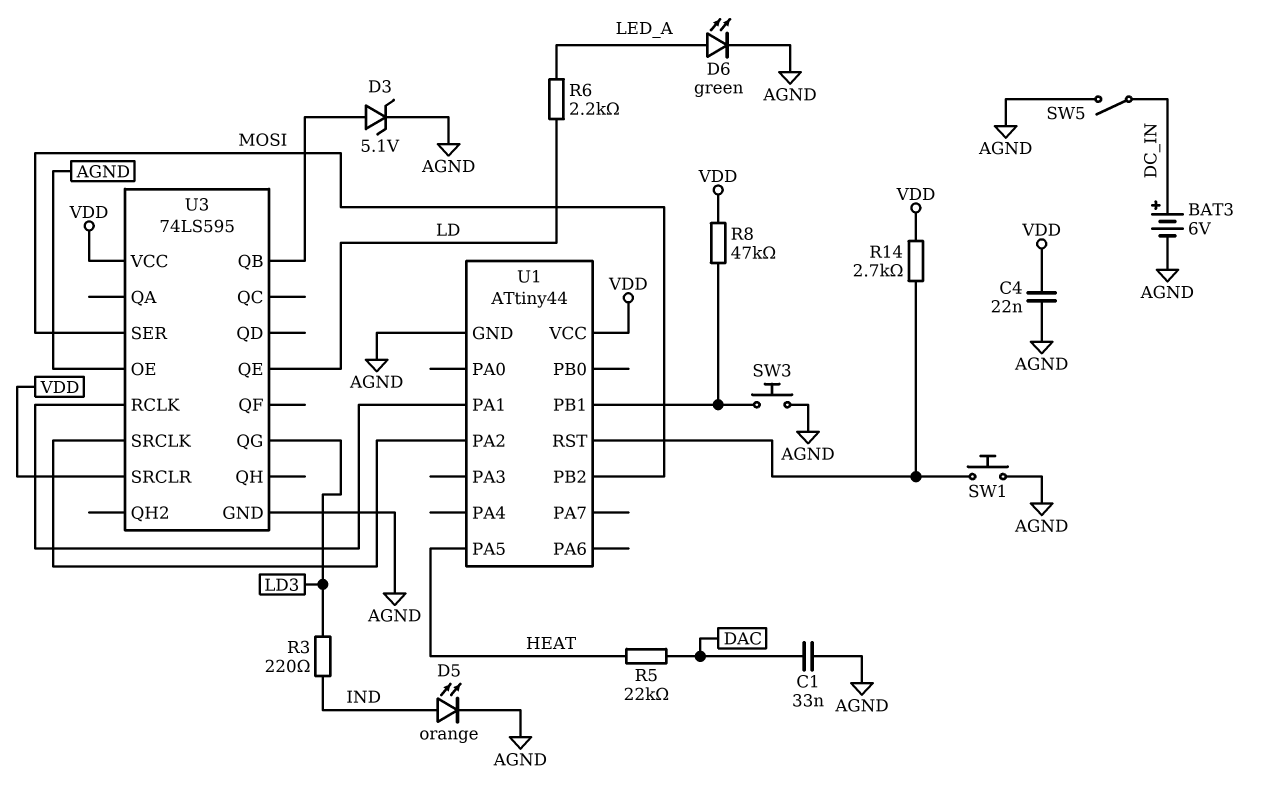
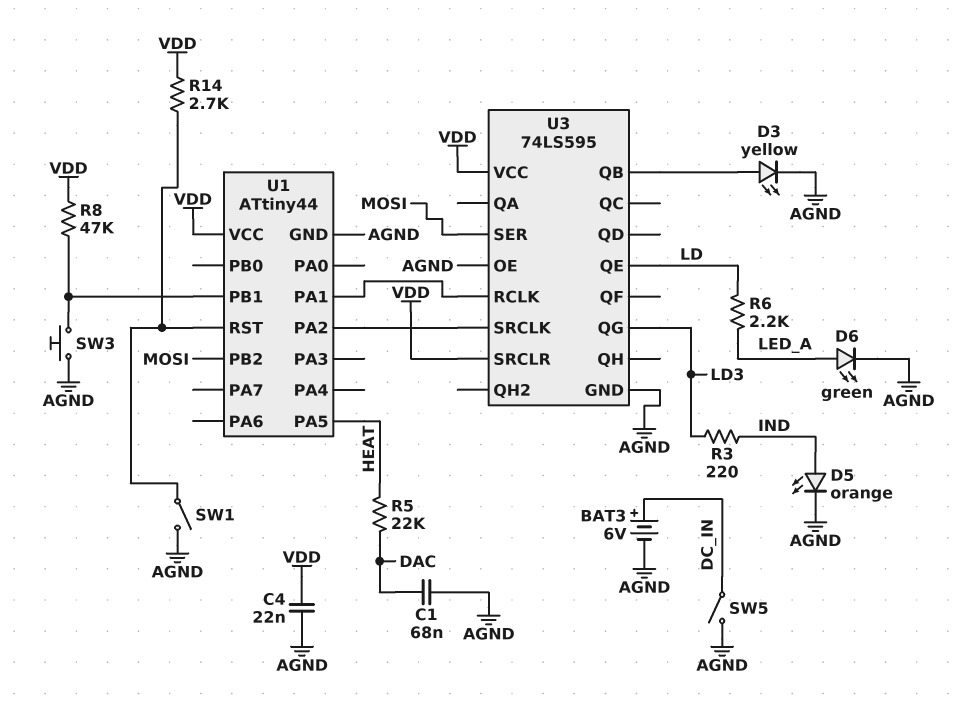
C1: 33nF (AGND, DAC) -> 68nF (AGND, DAC)
D3: zener 5.1V (A U3/QB, K AGND) -> LED yellow (A U3/QB, K AGND)
SW1: button (AGND, U1/RST) -> switch (AGND, U1/RST)

